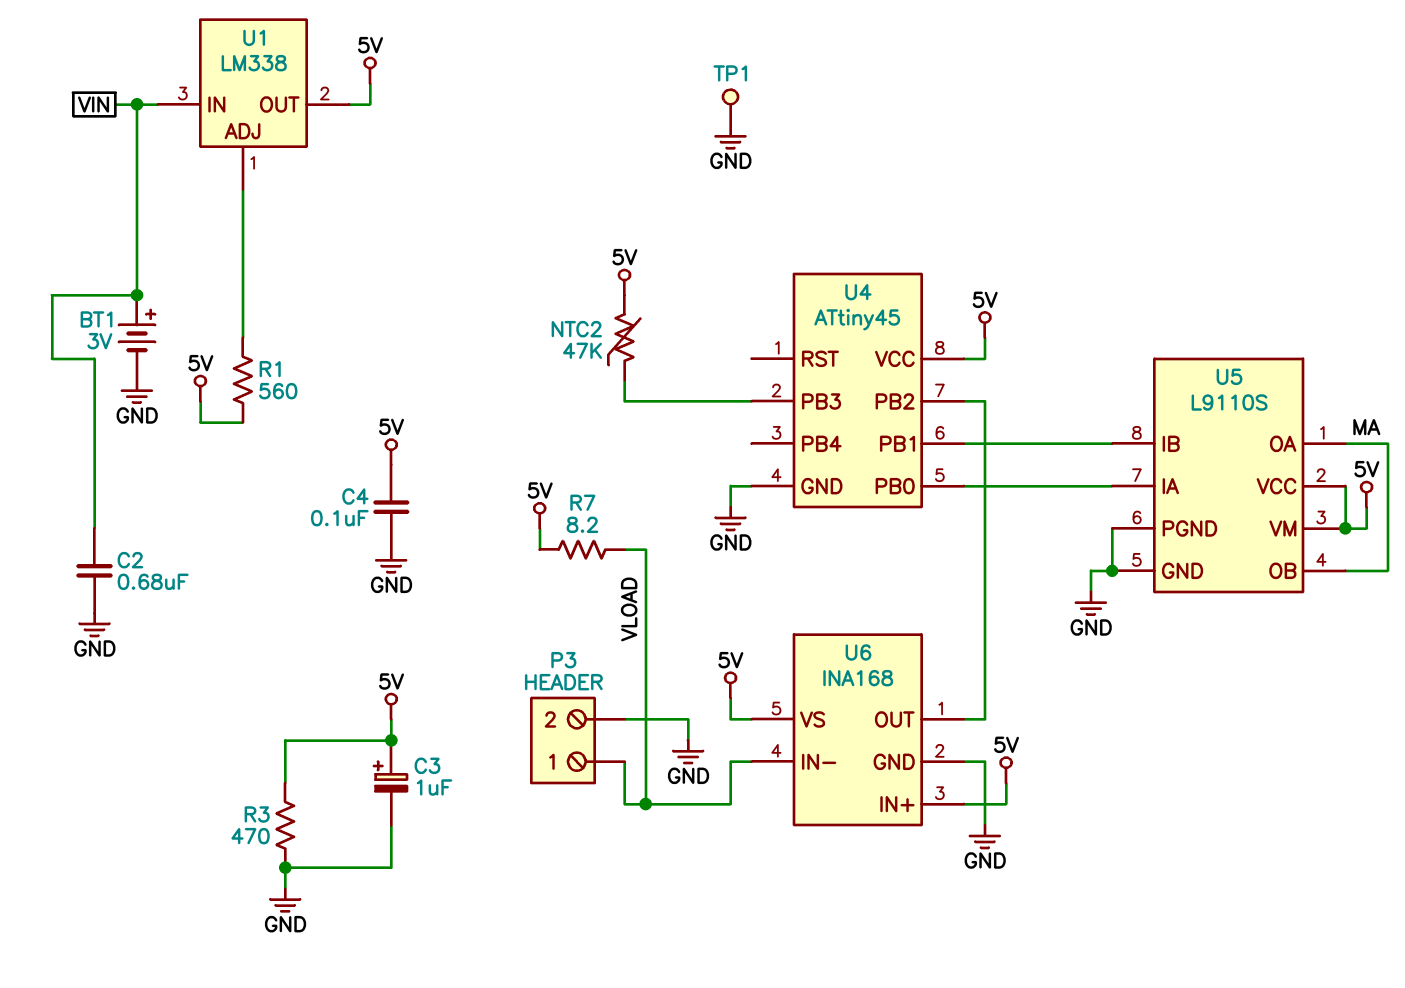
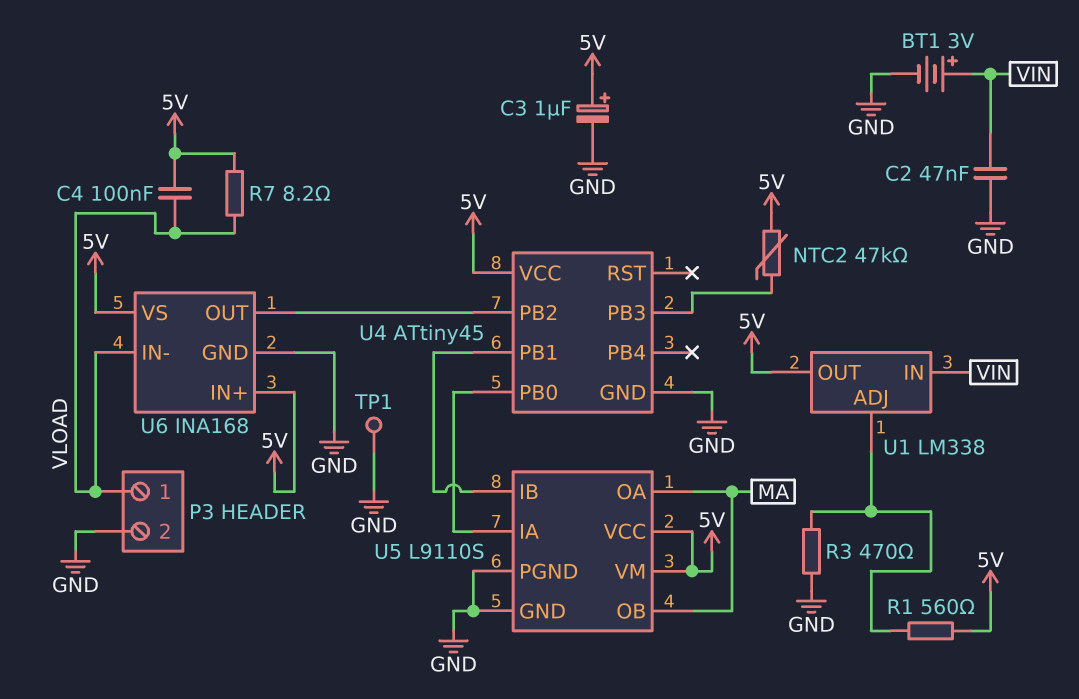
C2: 680nF (GND, VIN) -> 47nF (GND, VIN)
C4: 100nF (5V, GND) -> 100nF (5V, VLOAD)
R3: 470 (5V, GND) -> 470 (GND, U1/ADJ)

